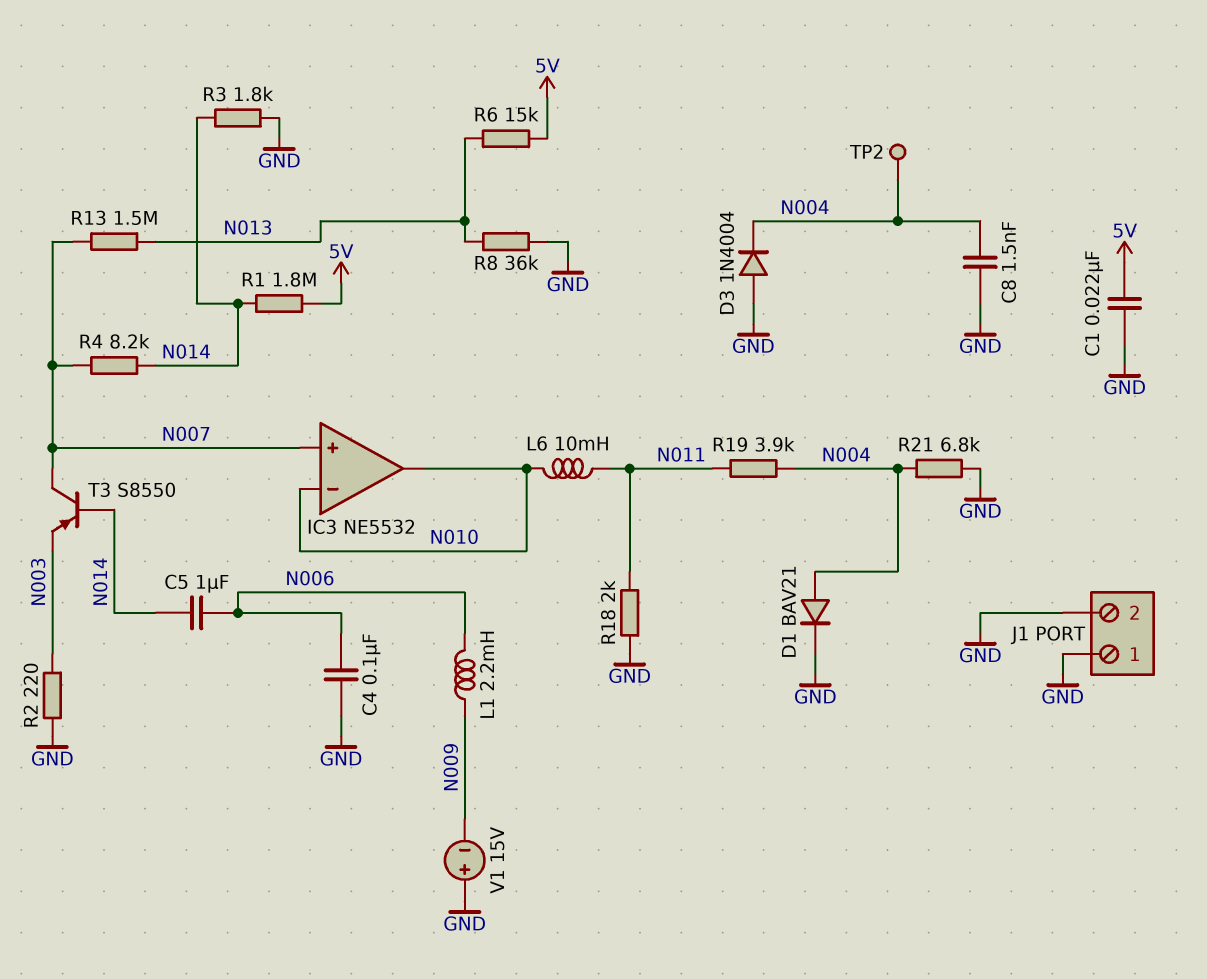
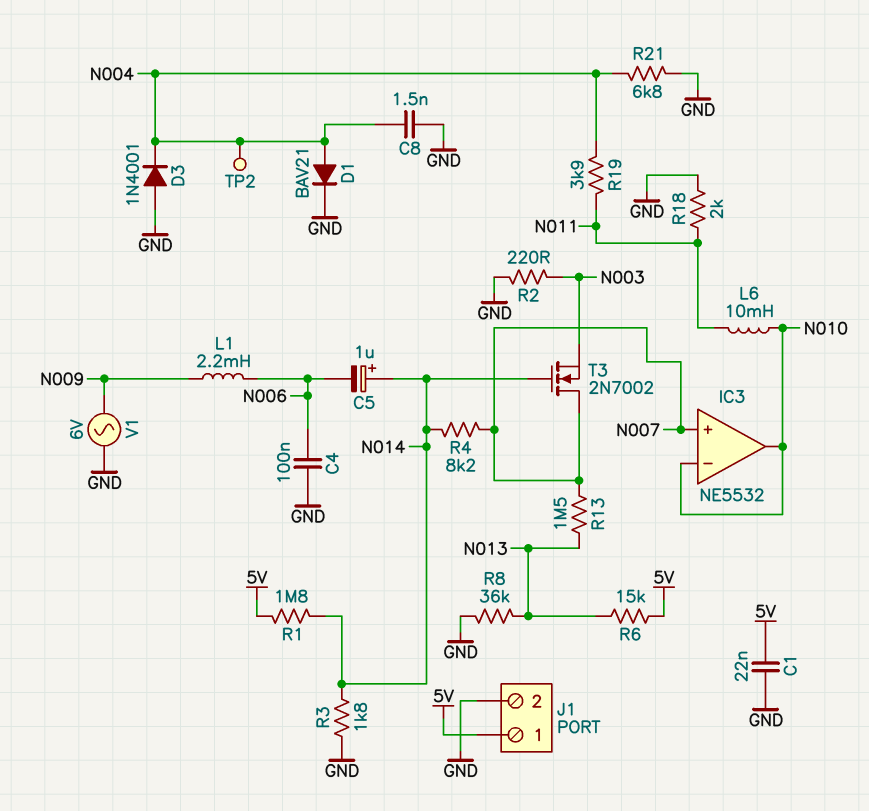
C5: 1uF (N006, N014) -> 1uF (plus N014, minus N006)
D3: diode 1N4004 (A GND, K N004) -> diode 1N4001 (A GND, K N004)
J1 pin 1: GND -> 5V
T3: PNP S8550 (B N014, C N007, E N003) -> NMOS 2N7002 (G N014, D N007, S N003)
V1: 15V (plus GND, minus N009) -> AC 6V (GND, N009)

